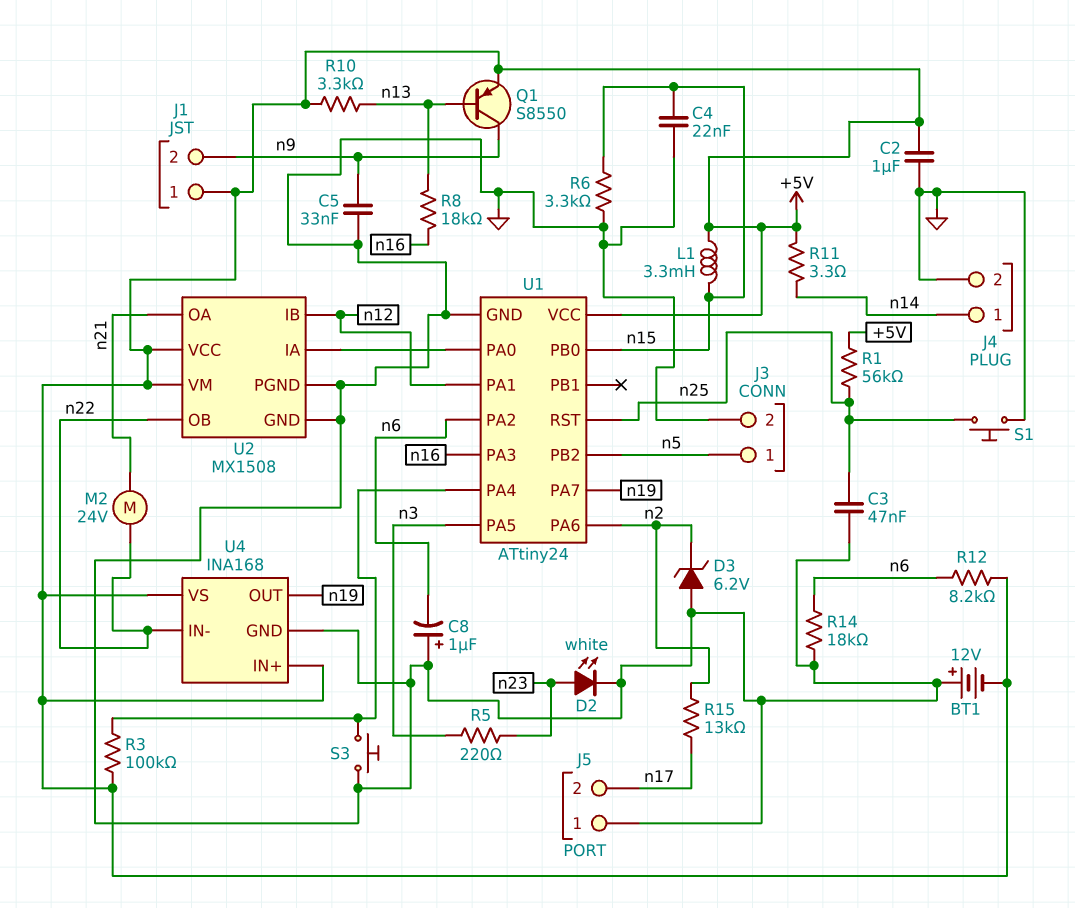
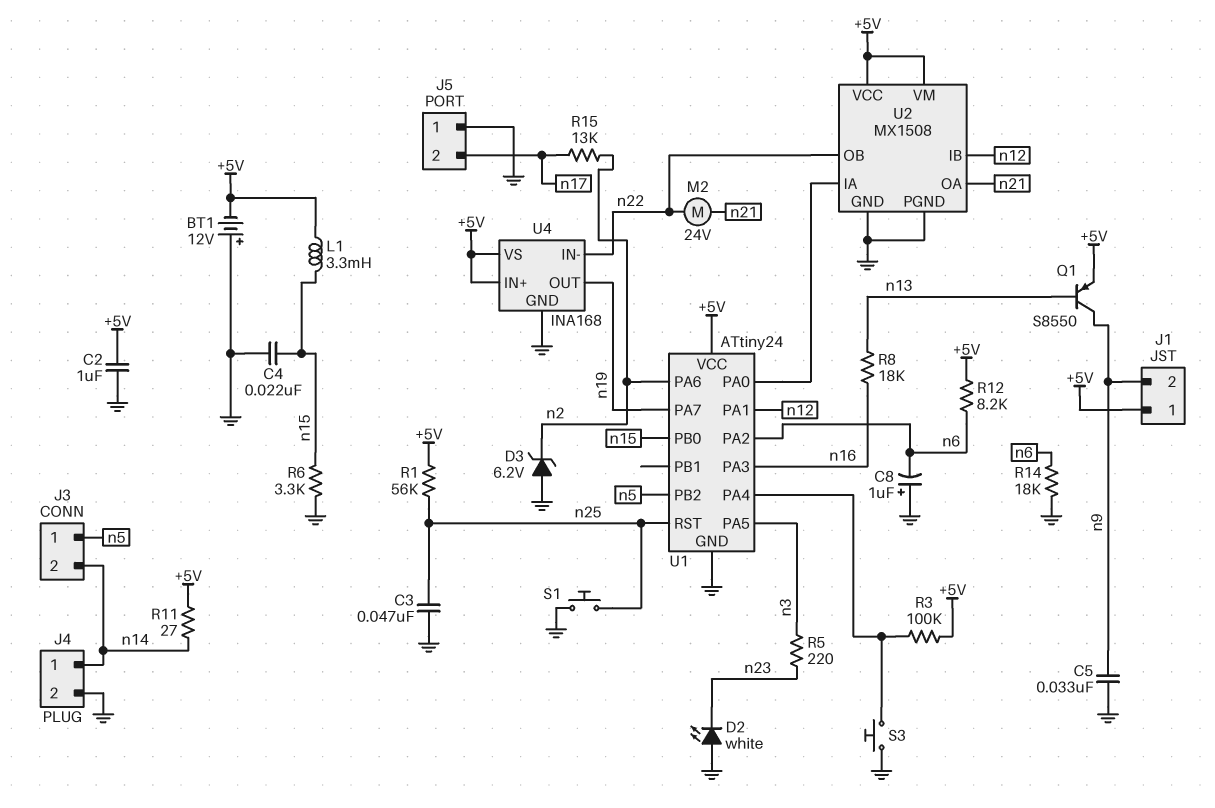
D2: LED white (A n23, K GND) -> LED white (A GND, K n23)
J3 pin 2: GND -> n14
R10: 3.3k (+5V, n13) -> none
R11: 3.3 (+5V, n14) -> 27 (+5V, n14)

